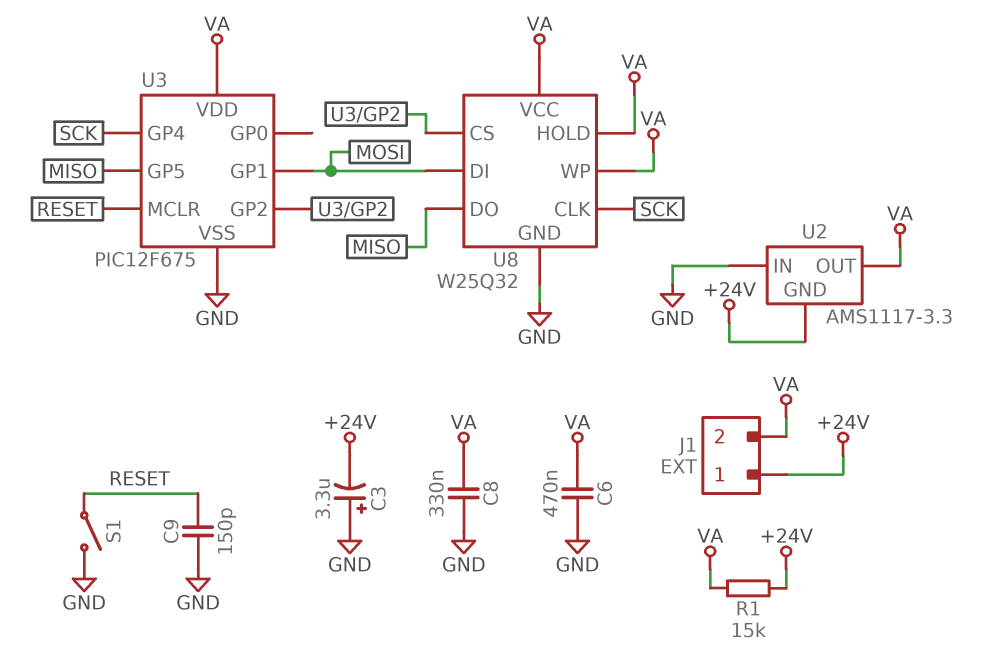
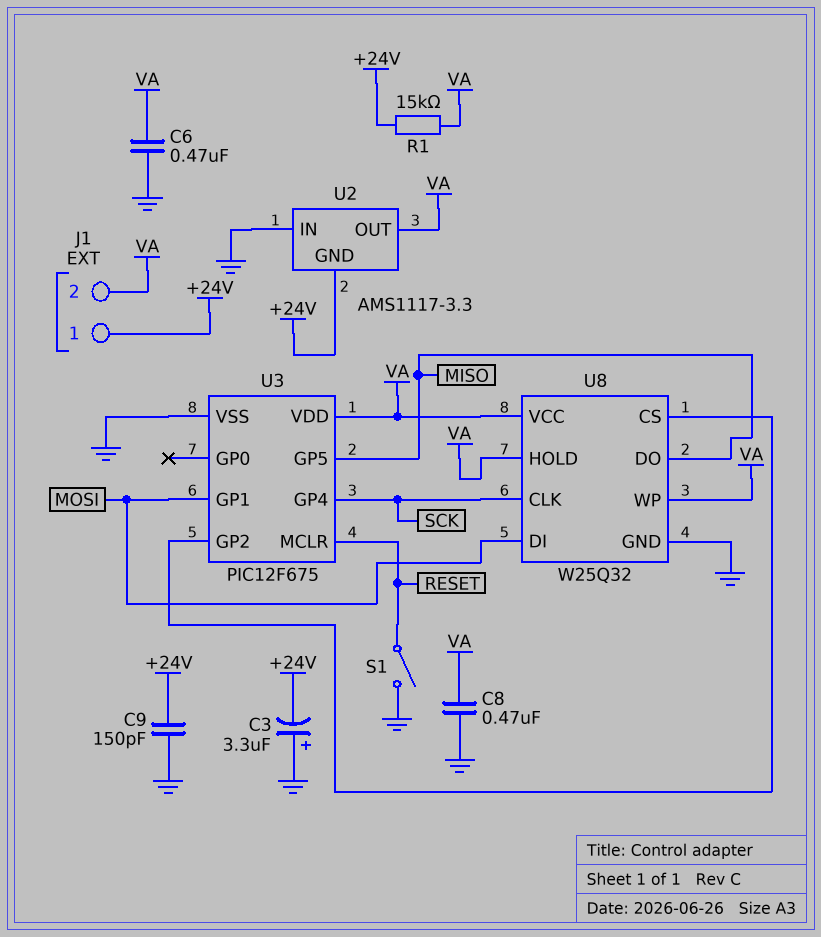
C8: 330nF (GND, VA) -> 470nF (GND, VA)
C9: 150pF (GND, RESET) -> 150pF (+24V, GND)

